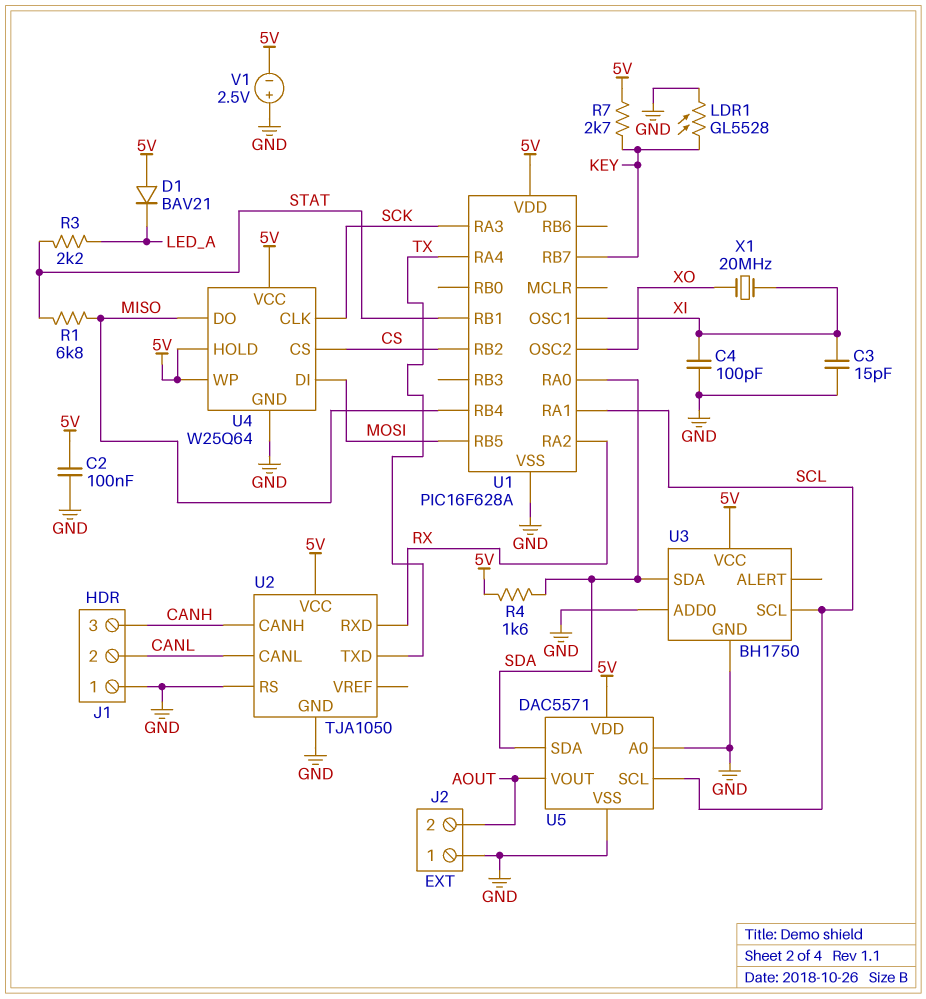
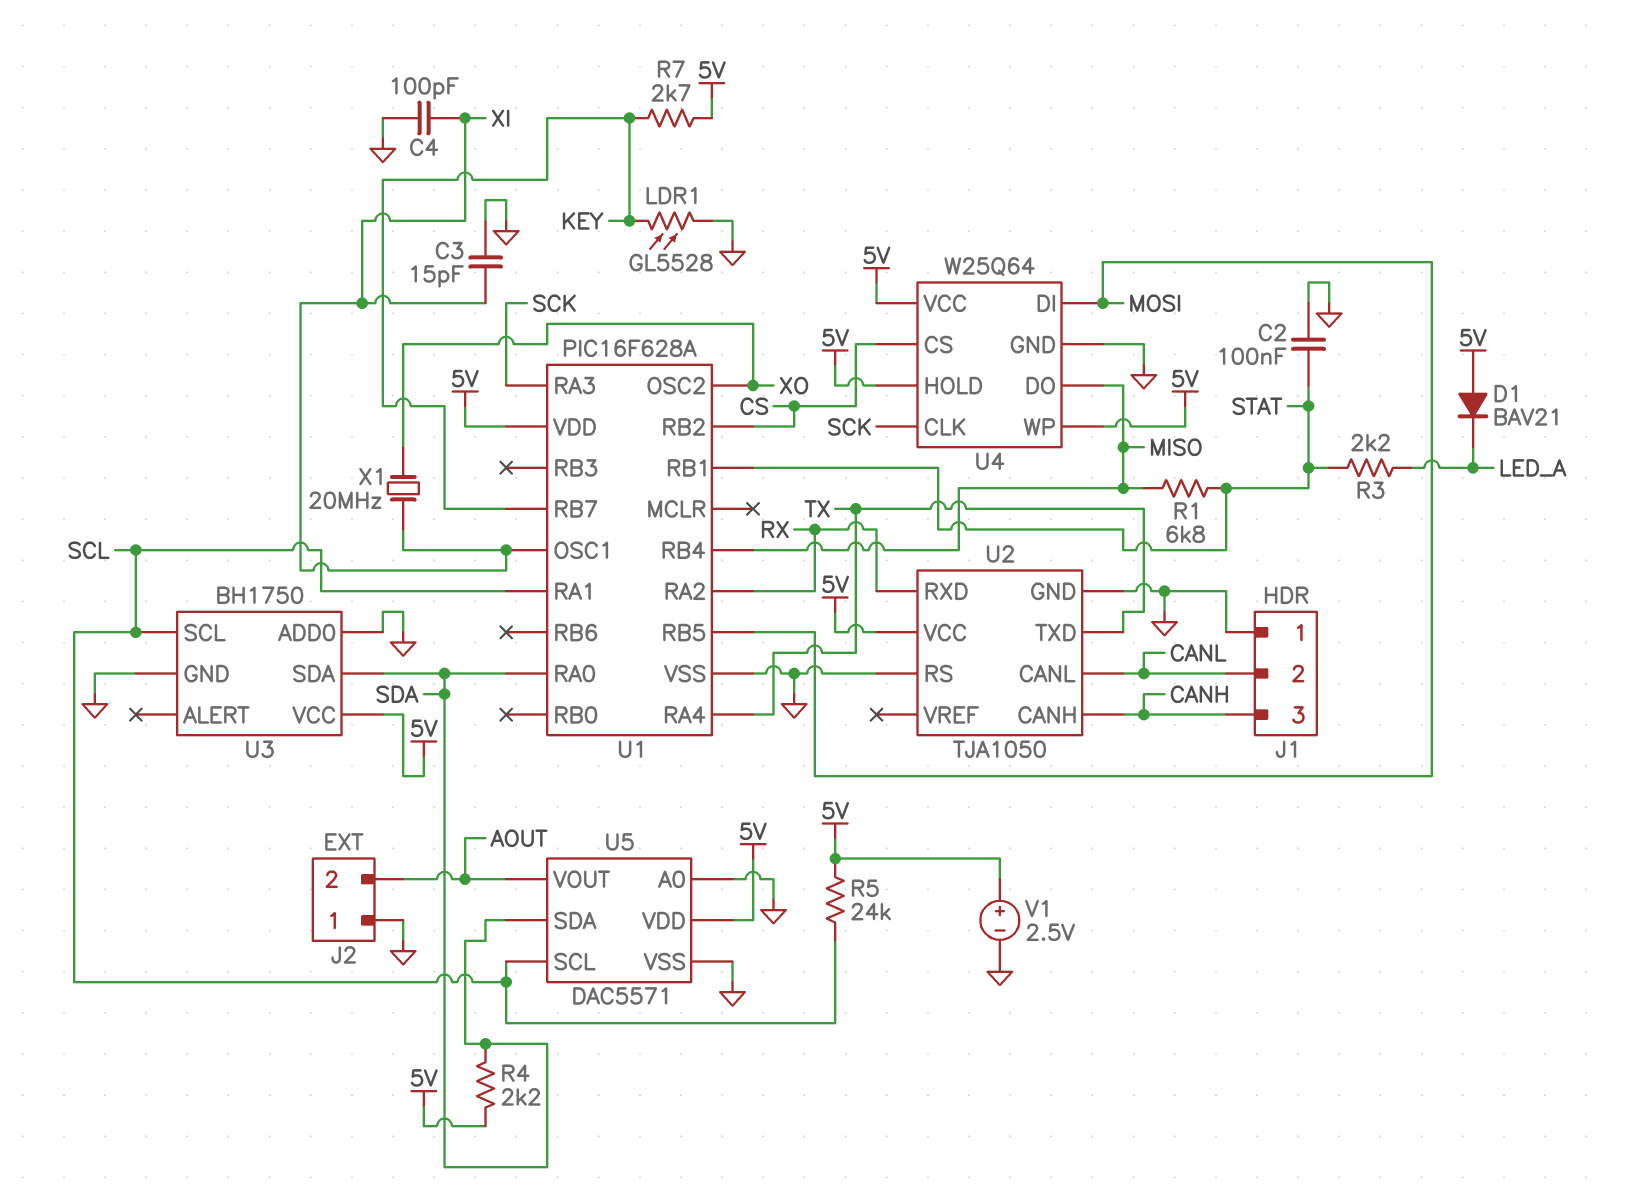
C2: 100nF (5V, GND) -> 100nF (GND, STAT)
R4: 1.6k (5V, SDA) -> 2.2k (5V, SDA)
R5: none -> 24k (5V, SCL)
V1: 2.5V (plus GND, minus 5V) -> 2.5V (plus 5V, minus GND)

